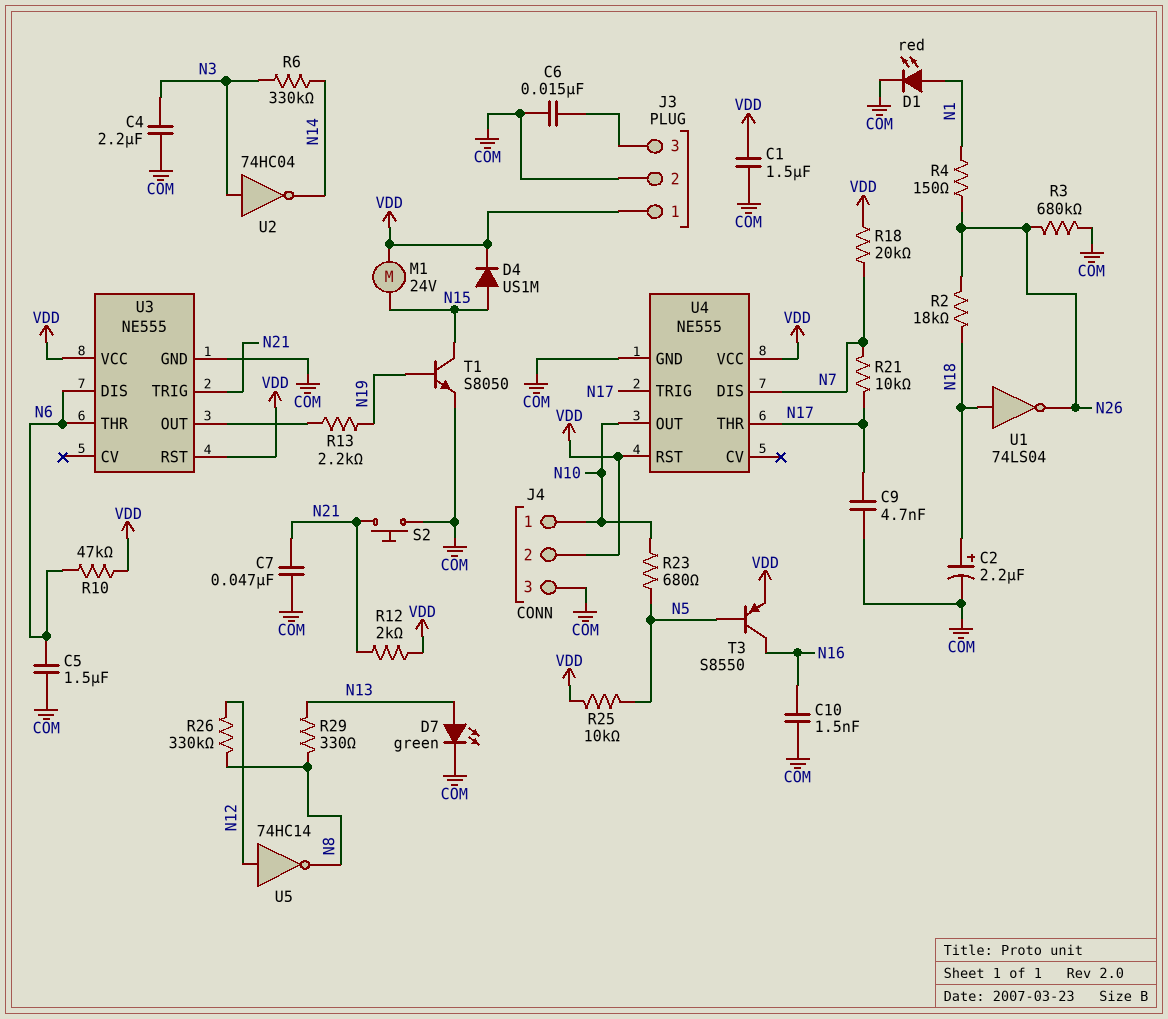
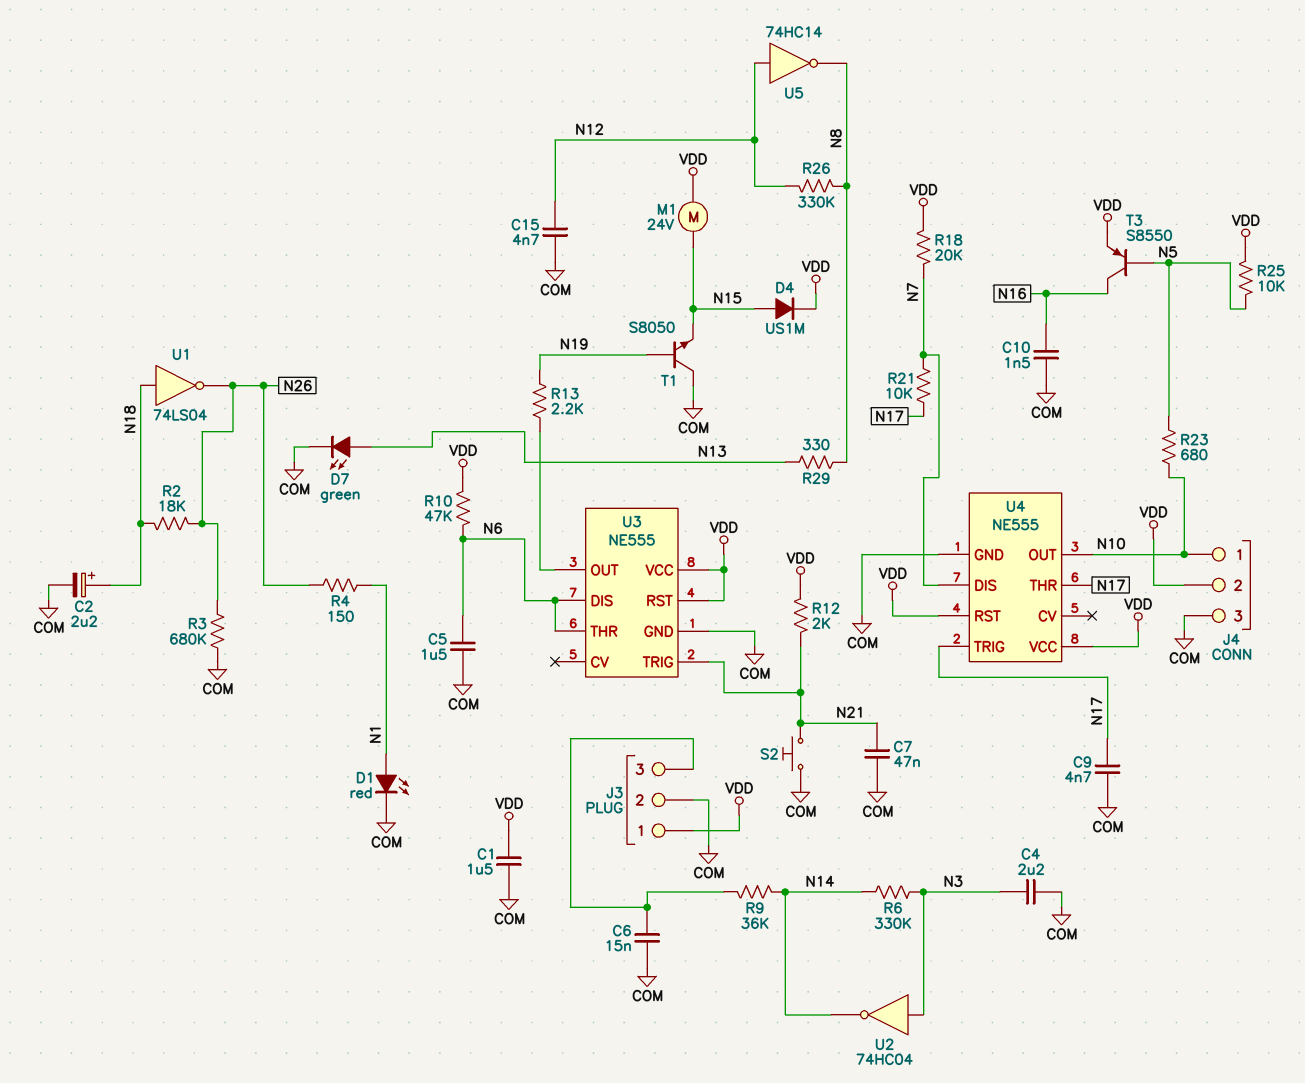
C15: none -> 4.7nF (COM, N12)
R9: none -> 36k (J3/3, N14)
T1: NPN S8050 (B N19, C N15, E COM) -> NPN S8050 (B N19, C COM, E N15)

